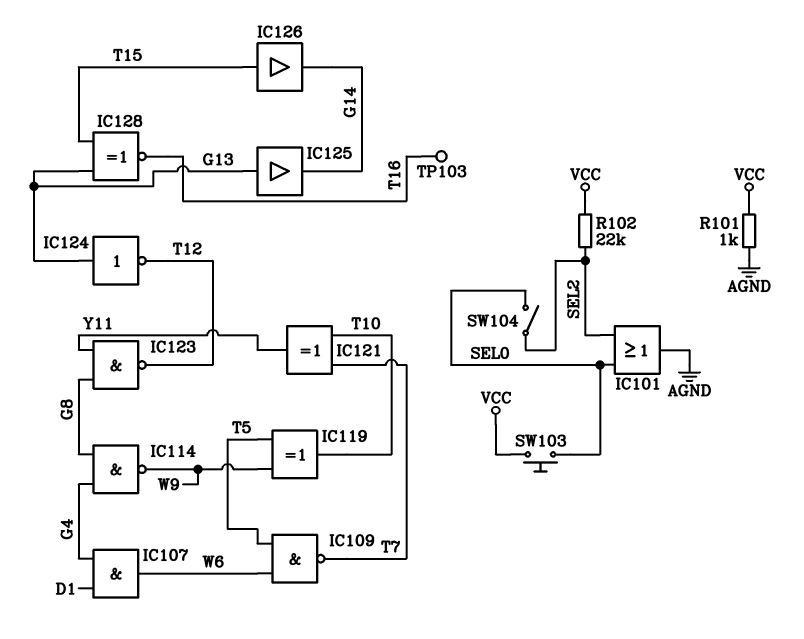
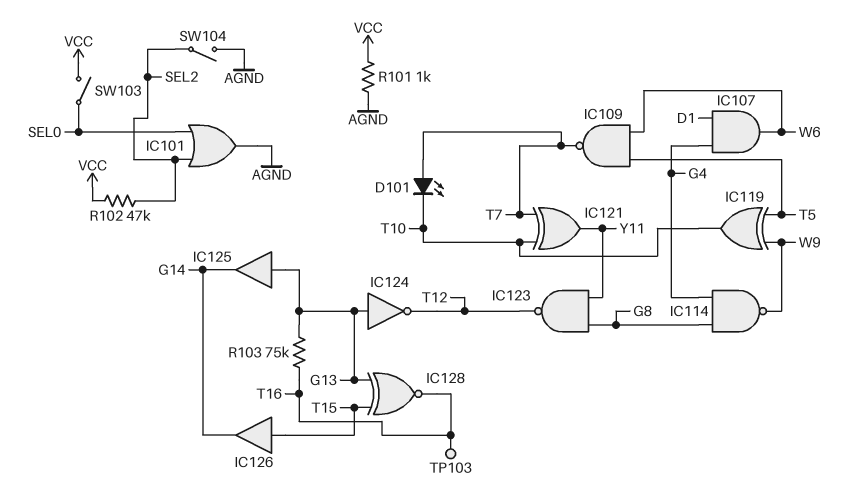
D101: none -> LED (A T7, K T10)
R102: 22k (SEL2, VCC) -> 47k (SEL2, VCC)
R103: none -> 75k (G13, T16)
SW103: button (SEL0, VCC) -> switch (SEL0, VCC)
SW104: switch (SEL0, SEL2) -> switch (AGND, SEL2)

